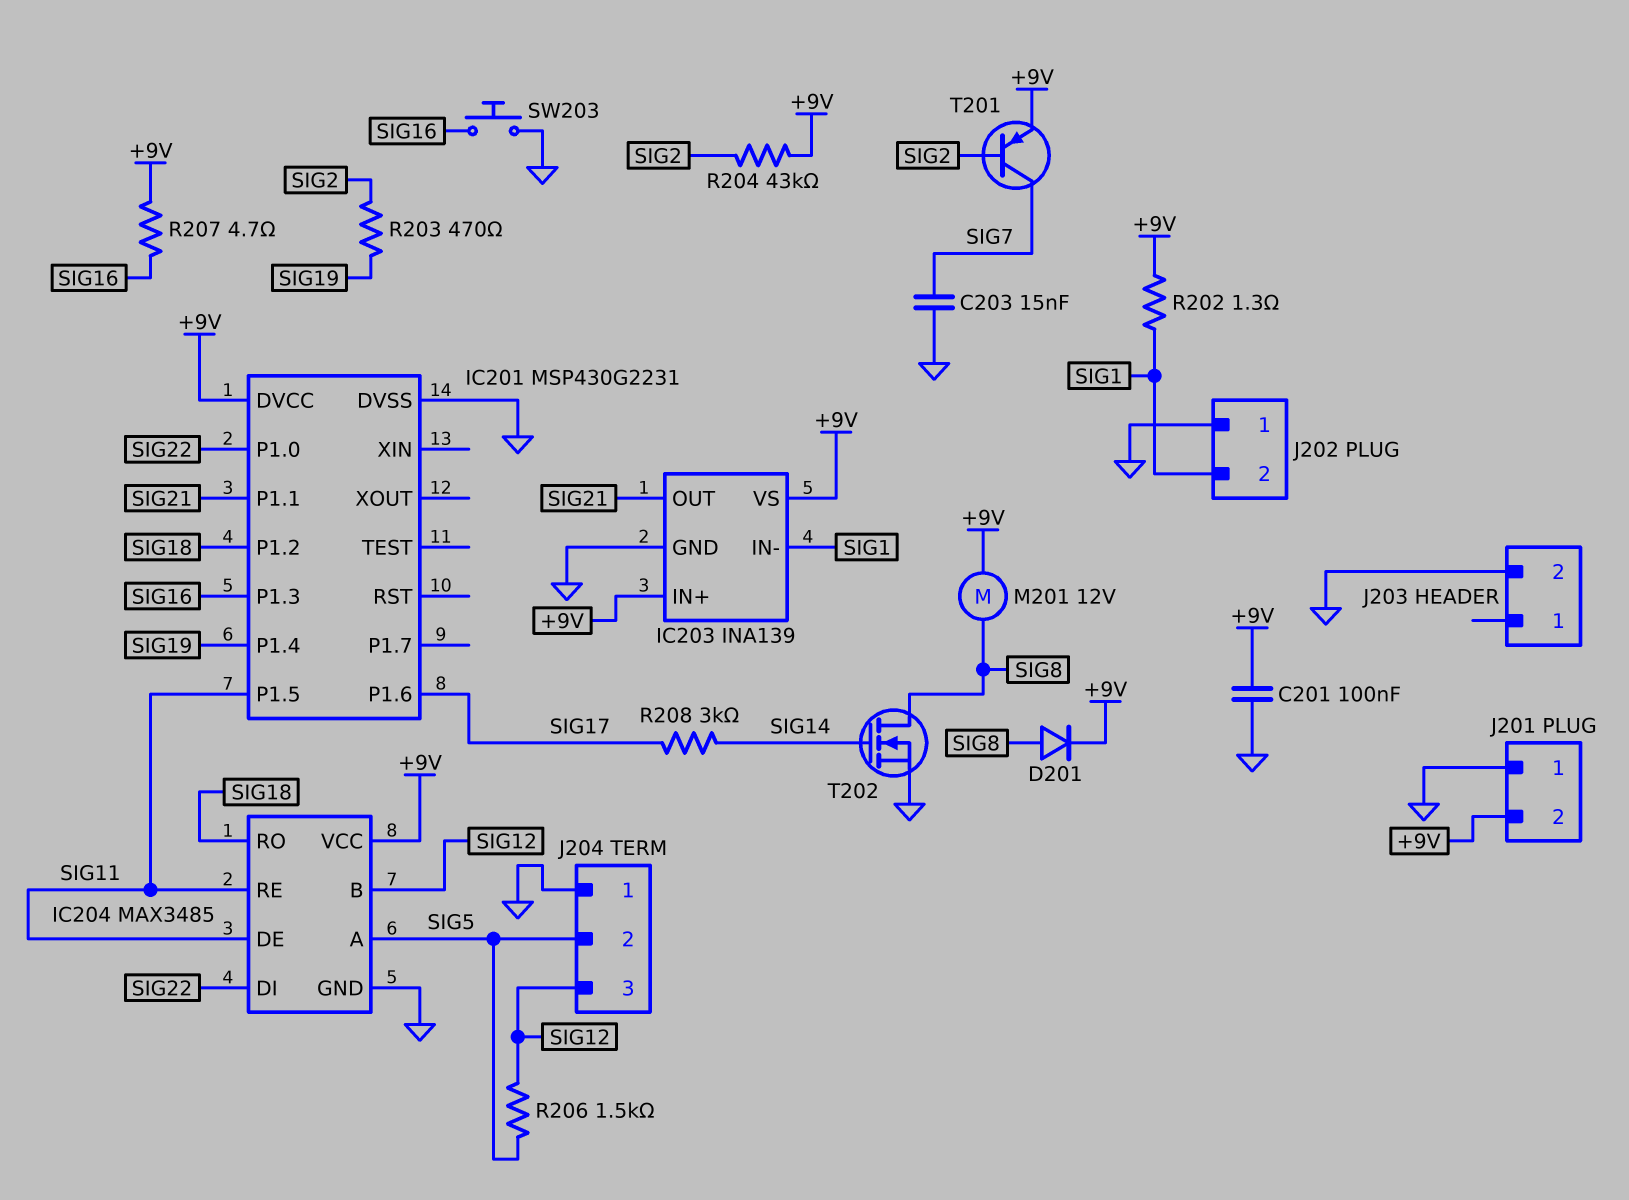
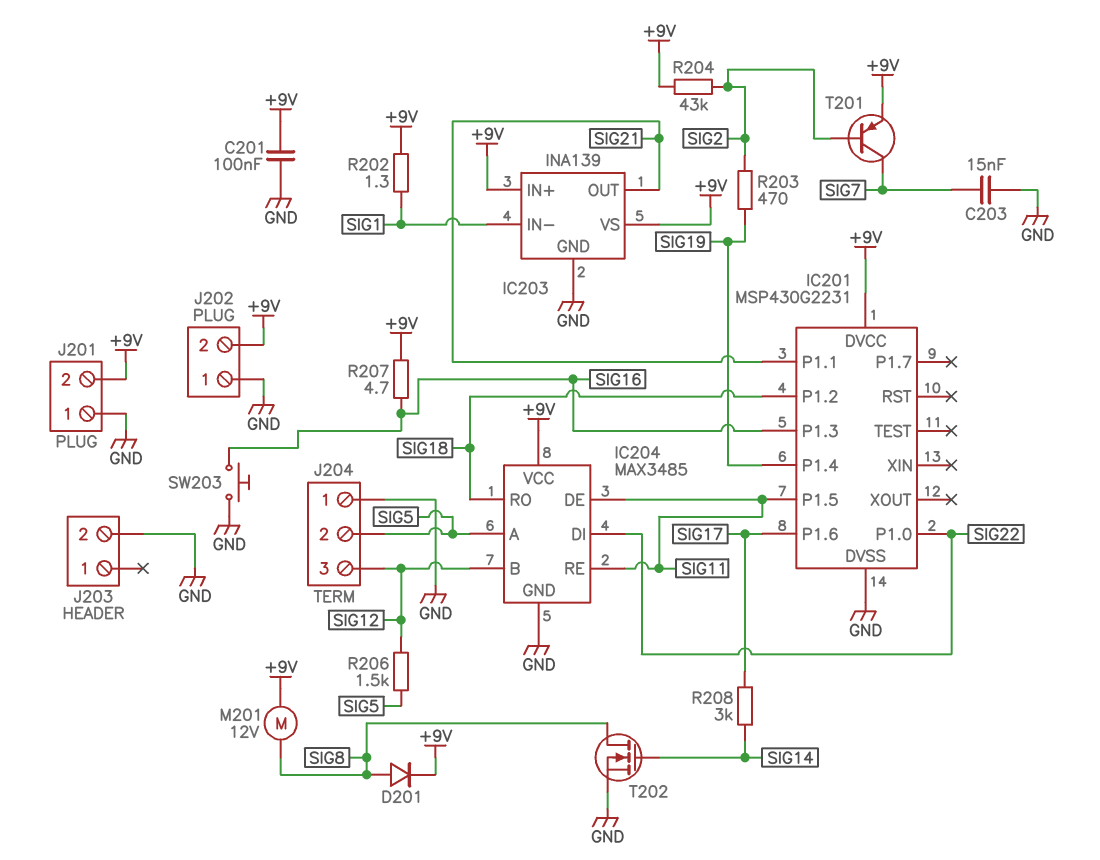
J202 pin 2: SIG1 -> +9V

